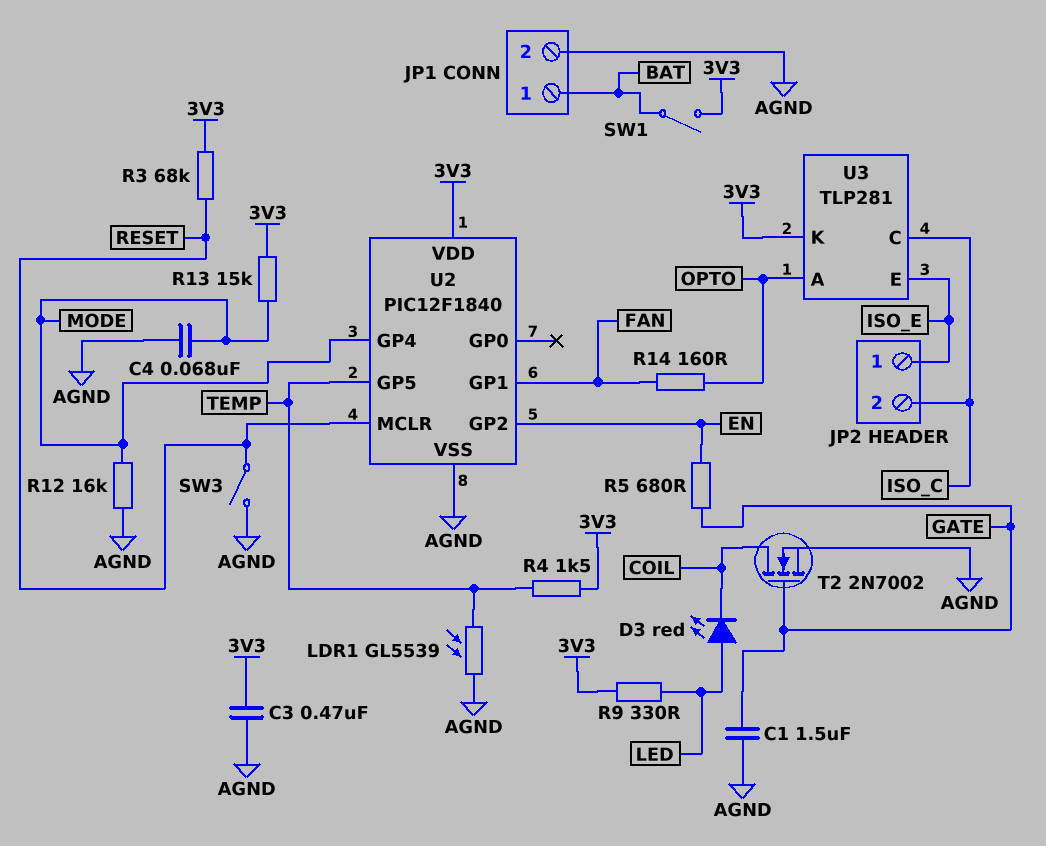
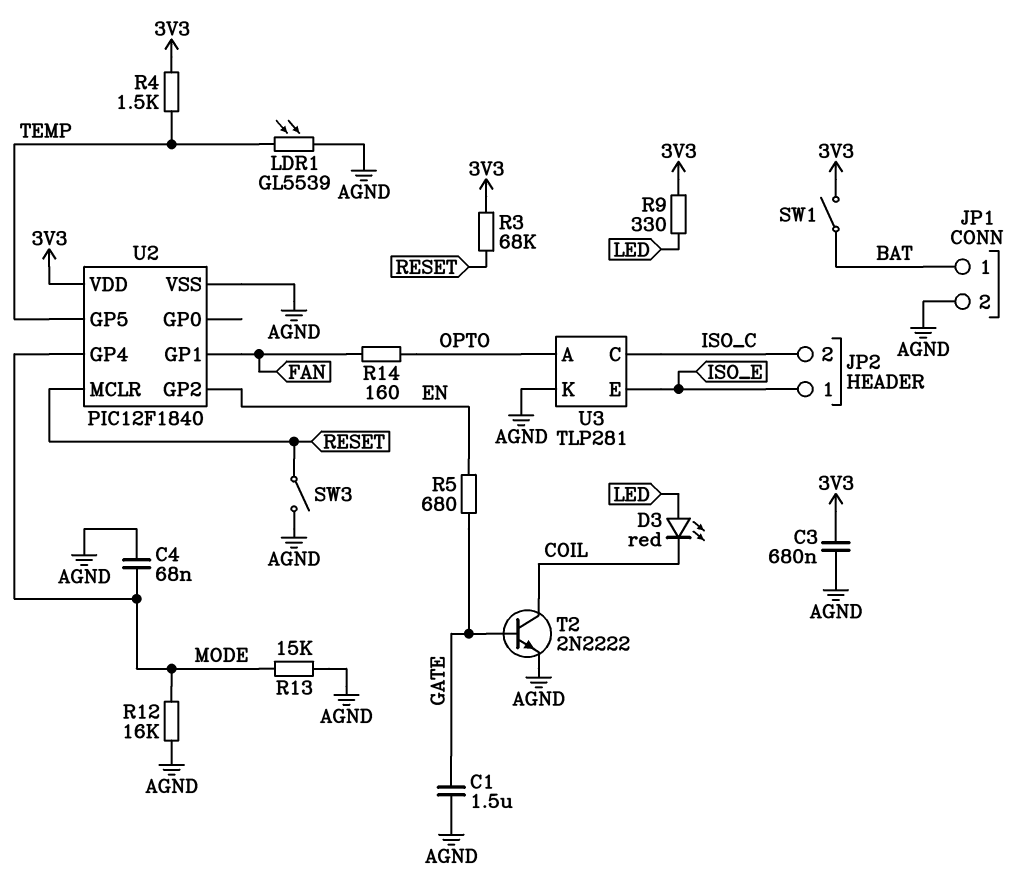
C3: 470nF (3V3, AGND) -> 680nF (3V3, AGND)
R13: 15k (3V3, MODE) -> 15k (AGND, MODE)
T2: NMOS 2N7002 (G GATE, D COIL, S AGND) -> NPN 2N2222 (B GATE, C COIL, E AGND)
U3 pin K: 3V3 -> AGND

